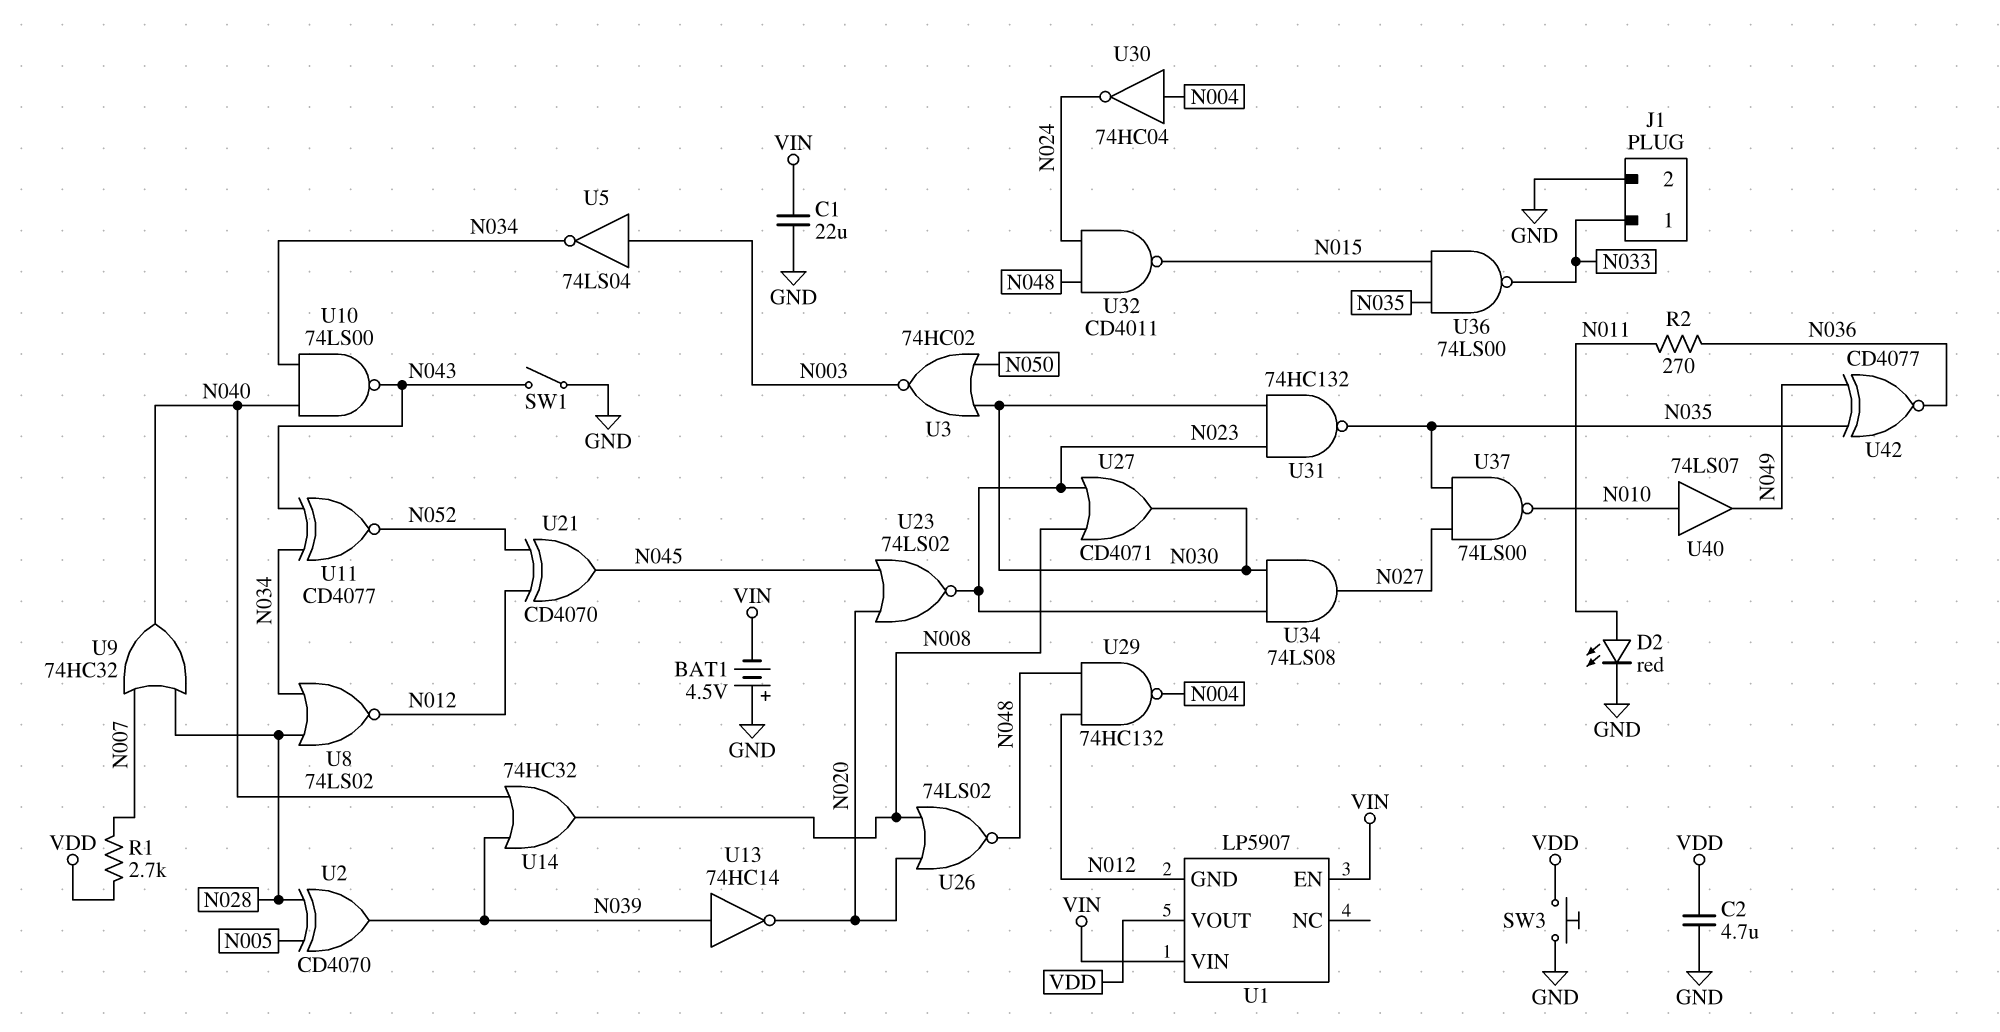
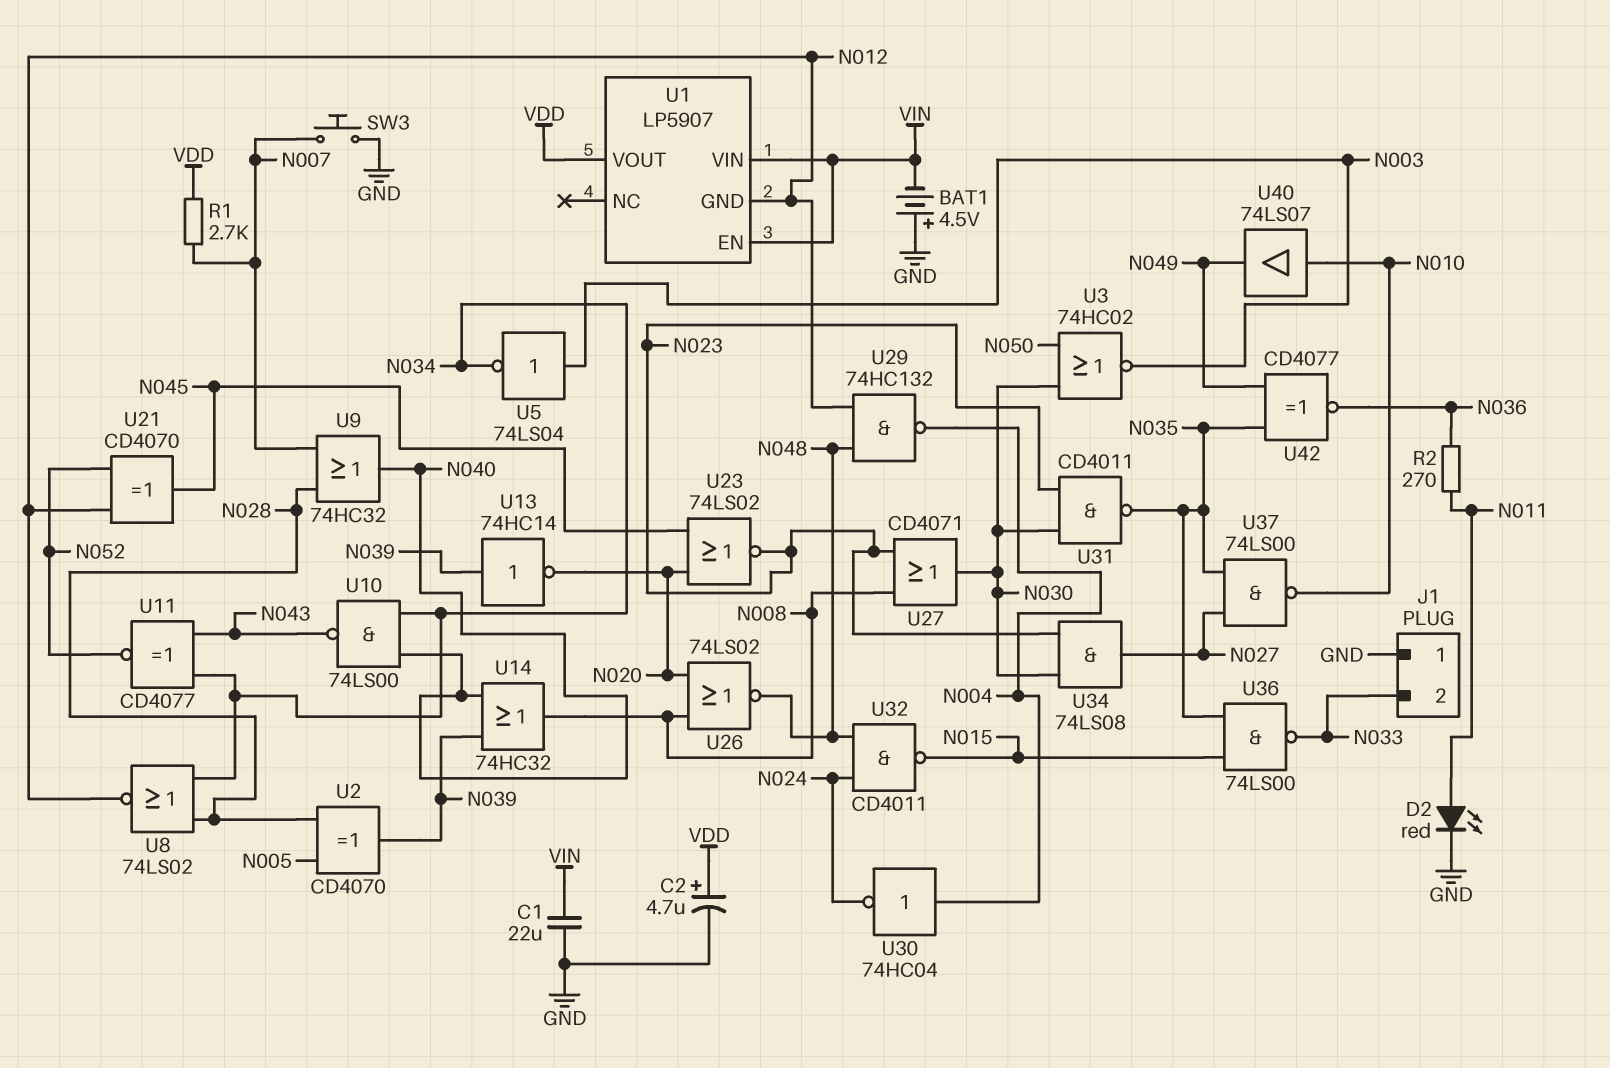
C2: 4.7uF (GND, VDD) -> 4.7uF (plus VDD, minus GND)
J1 pin 1: N033 -> GND
J1 pin 2: GND -> N033
SW1: switch (GND, N043) -> none
SW3: button (GND, VDD) -> button (GND, N007)
U31: NAND 74HC132 (in N023, in N030, out N035) -> NAND CD4011 (in N023, in N030, out N035)

